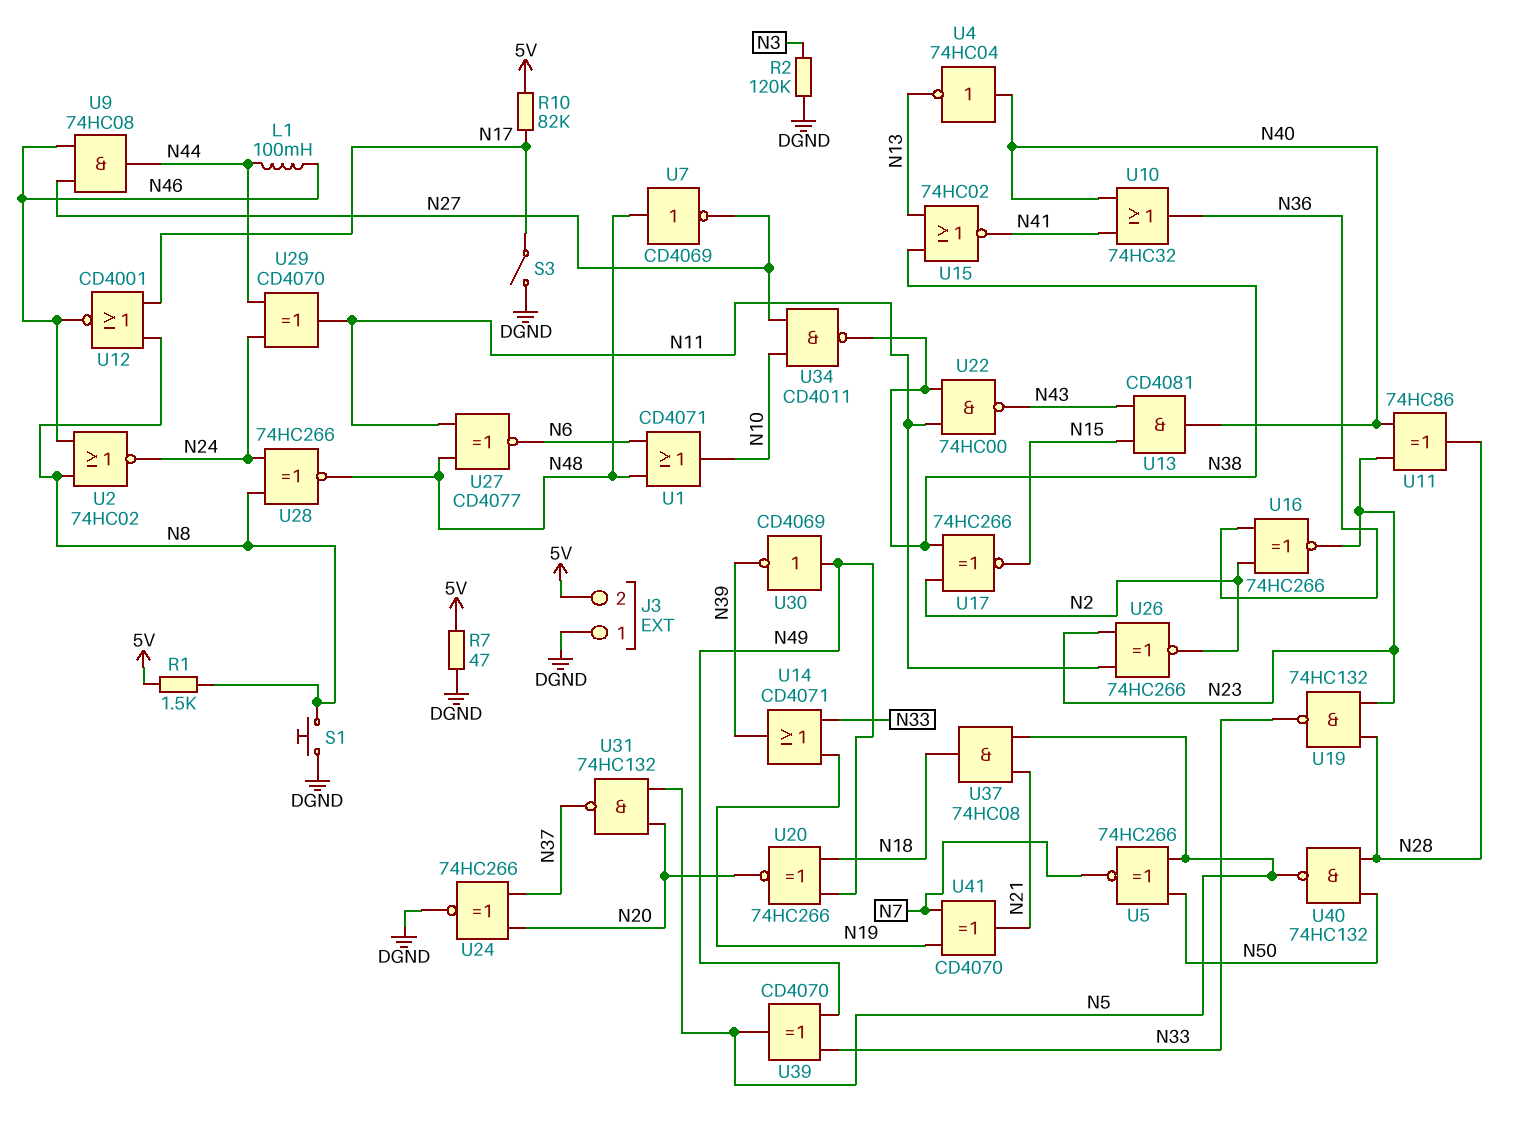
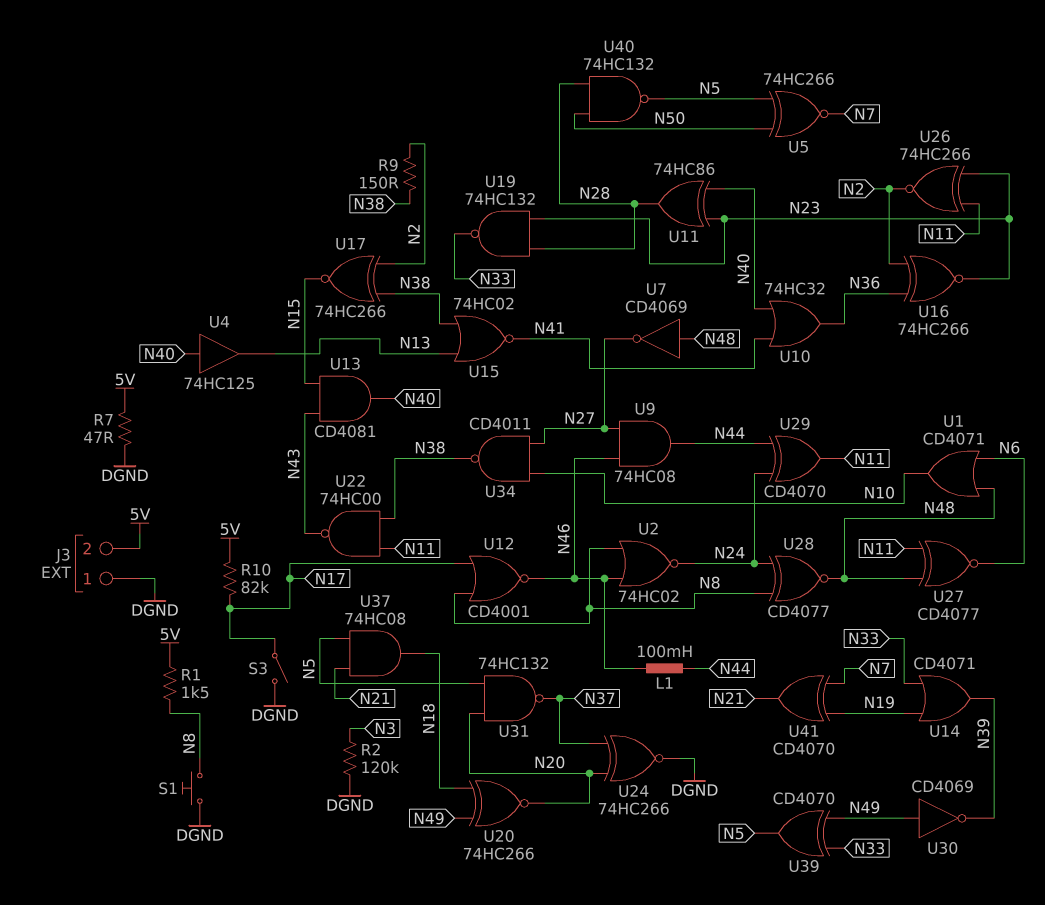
R9: none -> 150 (N2, N38)
U4: NOT 74HC04 (in N40, out N13) -> buffer 74HC125 (in N40, out N13)
U28: XNOR 74HC266 (in N8, in N24, out N48) -> XNOR CD4077 (in N8, in N24, out N48)

